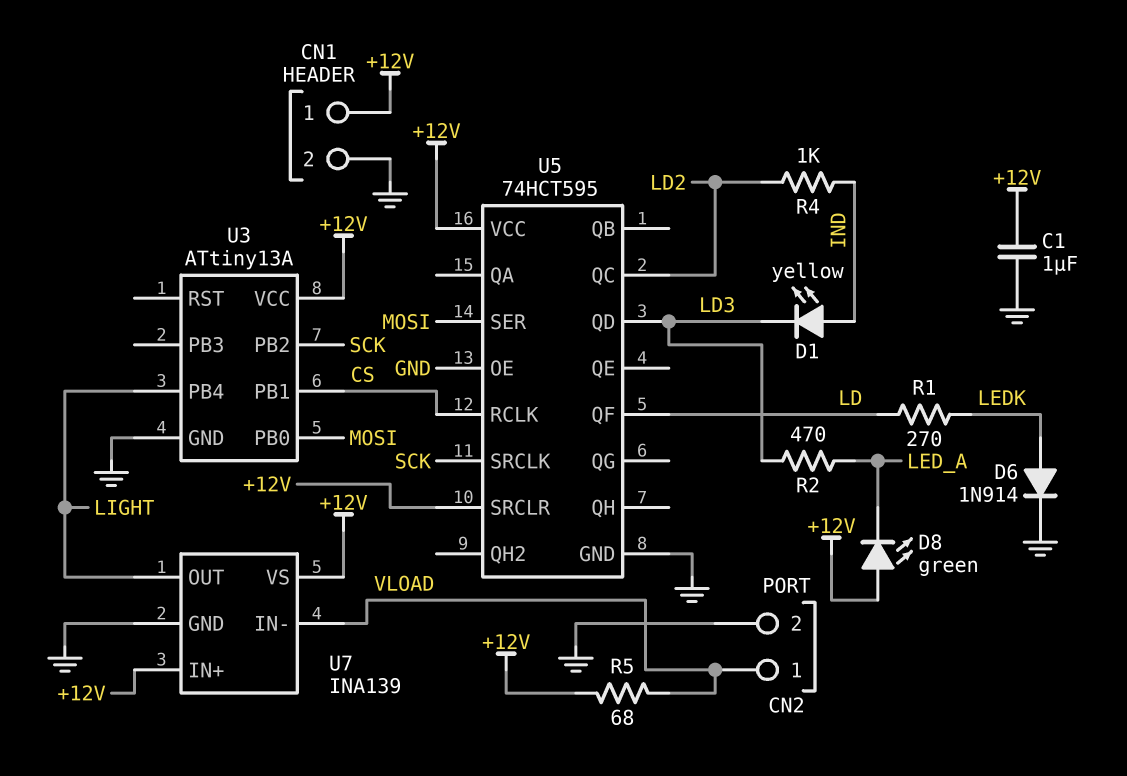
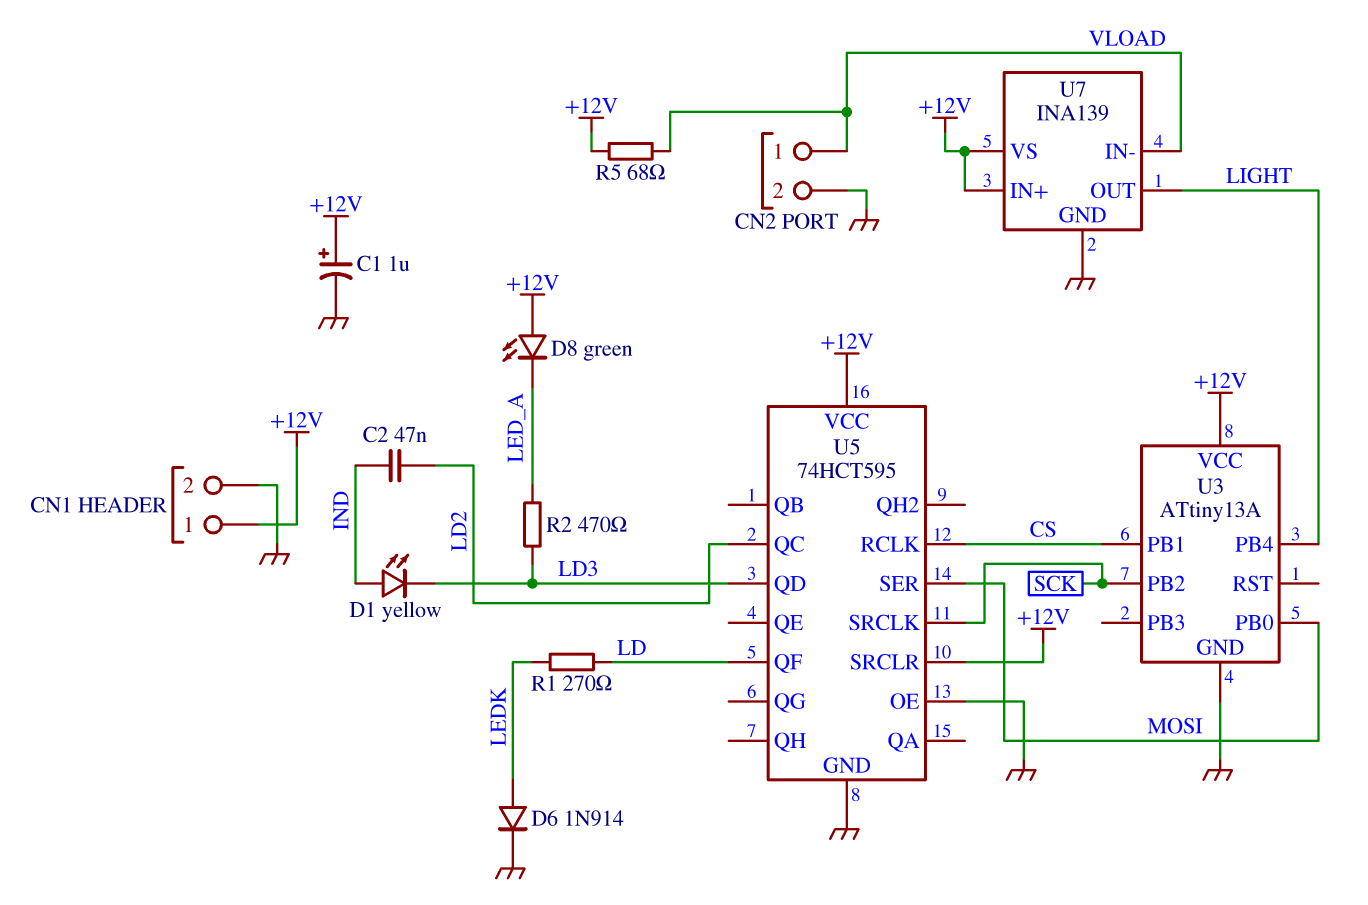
C1: 1uF (+12V, GND) -> 1uF (plus +12V, minus GND)
C2: none -> 47nF (IND, LD2)
R4: 1k (IND, LD2) -> none

